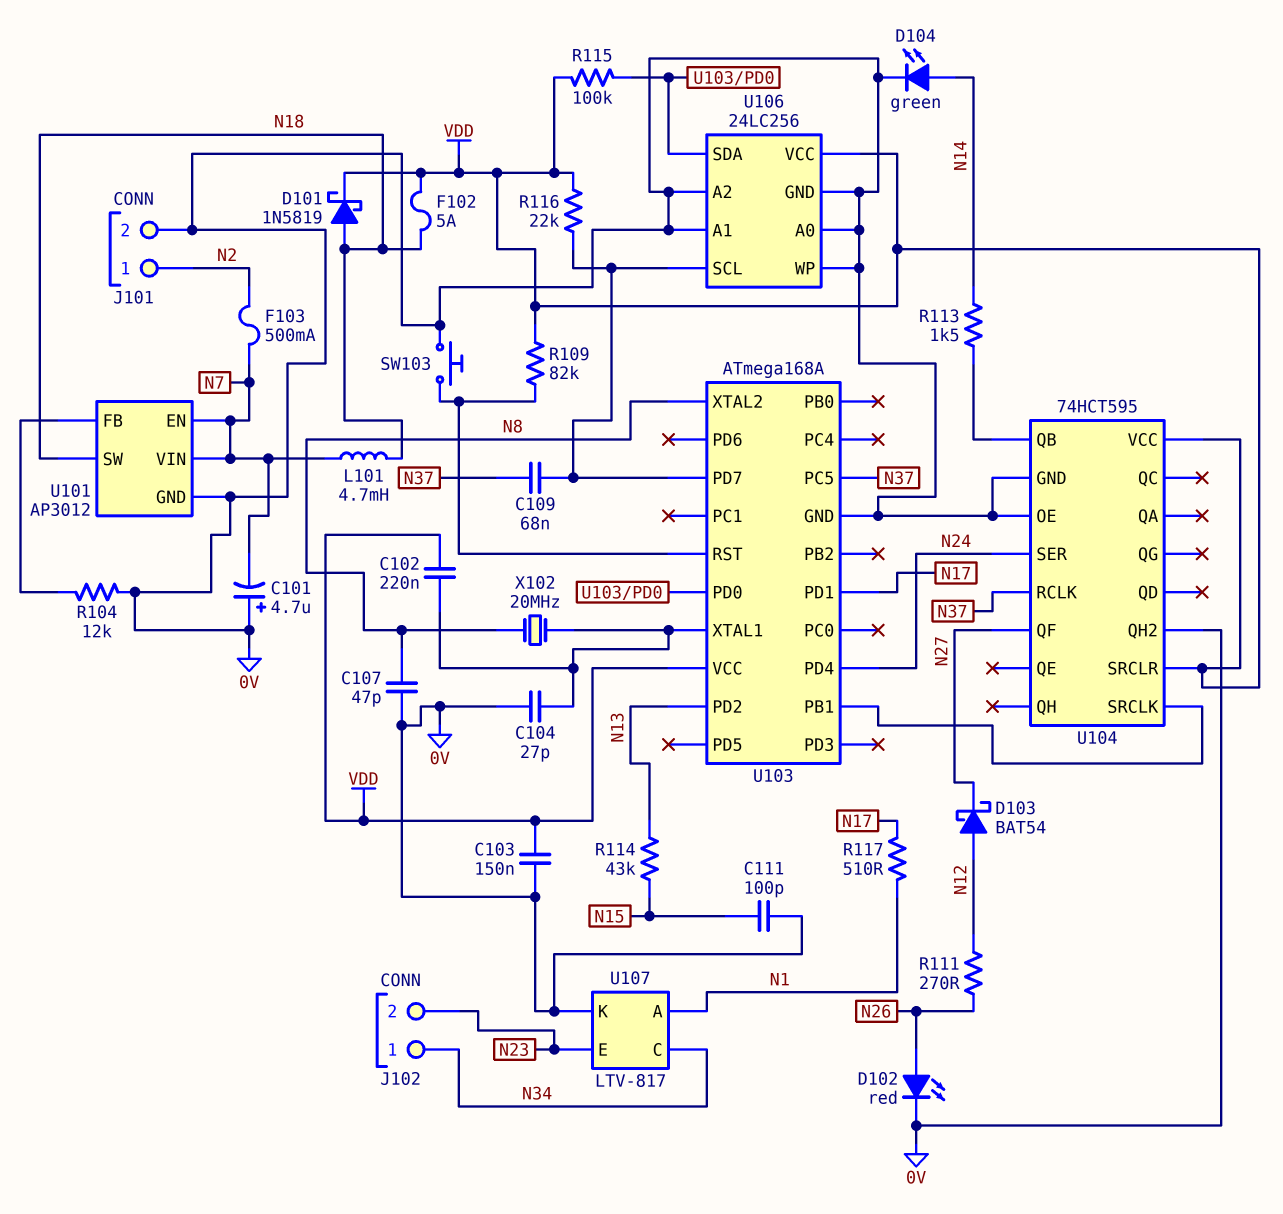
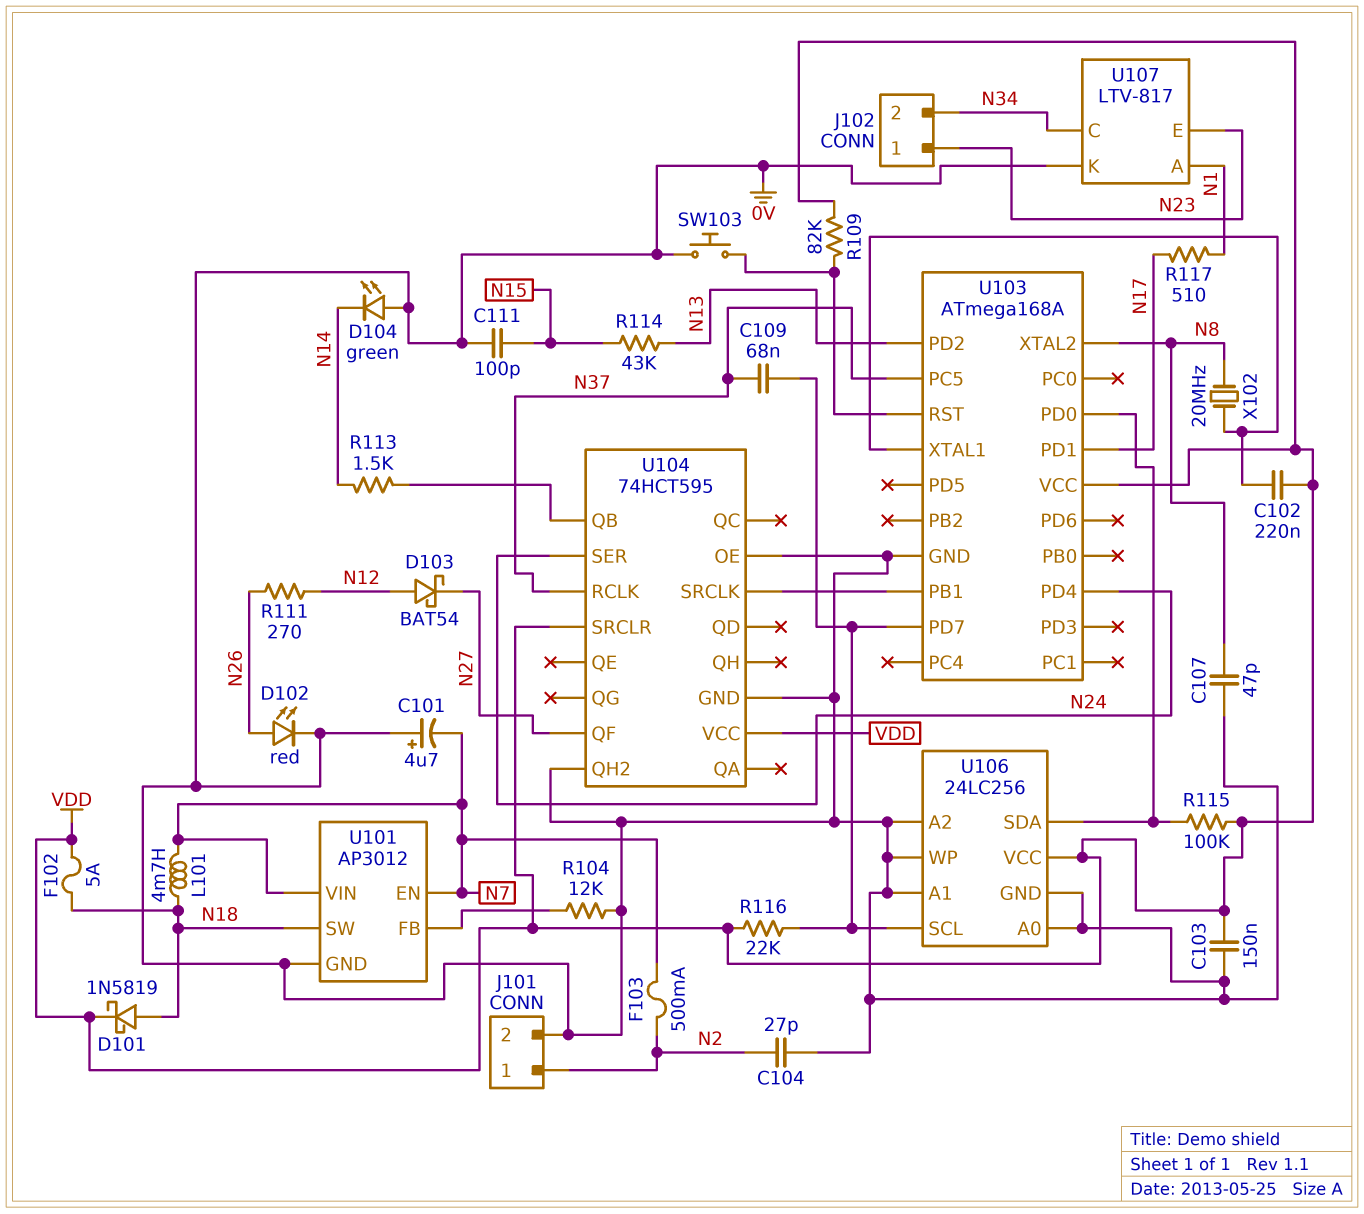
C104: 27pF (0V, U103/XTAL1) -> 27pF (0V, N2)
D104: LED green (A N14, K 0V) -> LED green (A 0V, K N14)
J102 pin 1: N34 -> N23
J102 pin 2: N23 -> N34

